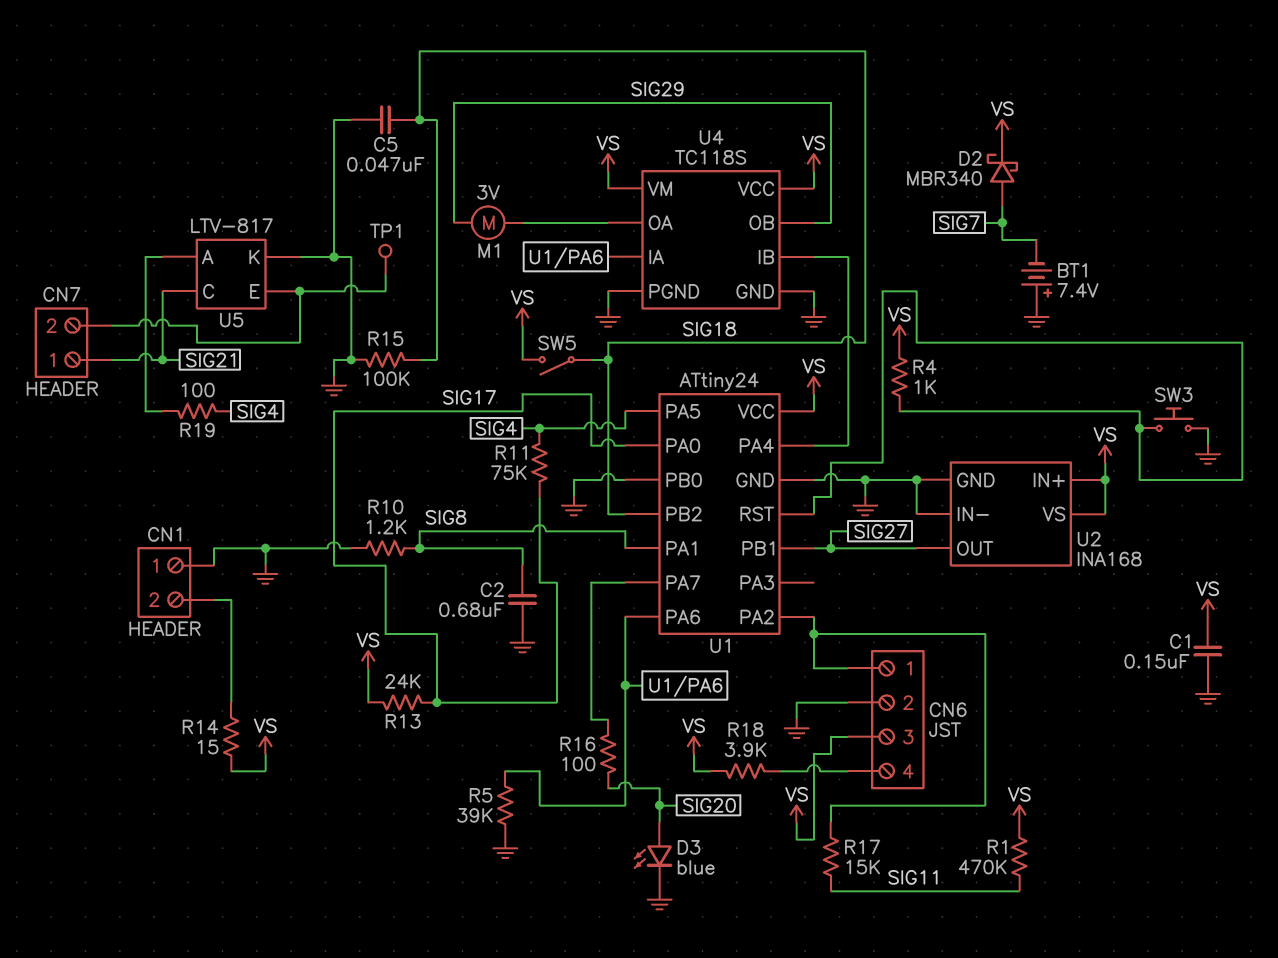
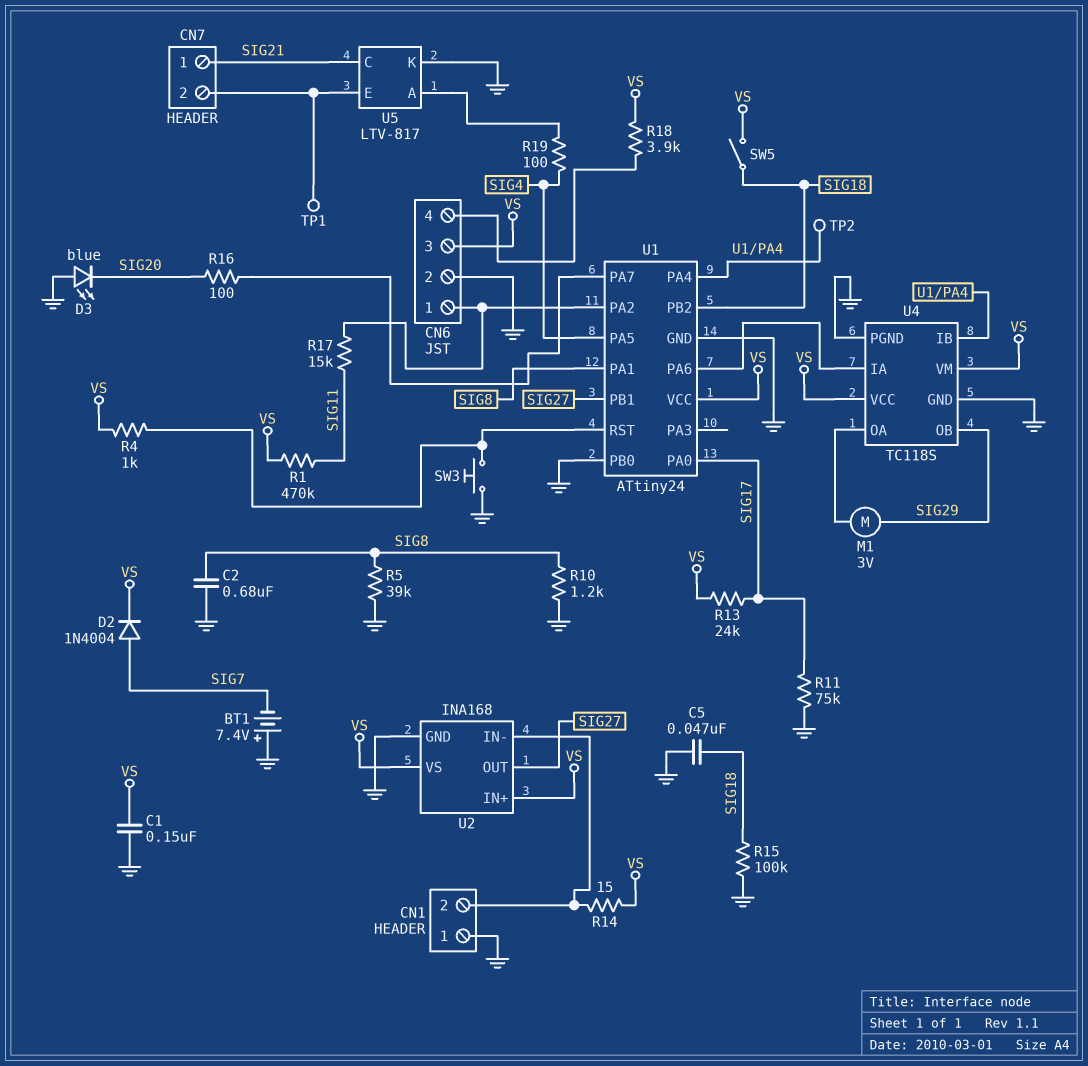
D2: schottky MBR340 (A SIG7, K VS) -> diode 1N4004 (A SIG7, K VS)
D3: LED blue (A SIG20, K GND) -> LED blue (A GND, K SIG20)
R5: 39k (GND, U1/PA6) -> 39k (GND, SIG8)
R11: 75k (SIG4, SIG17) -> 75k (GND, SIG17)
TP2: none -> test point (U1/PA4)
U2 pin IN-: GND -> CN1/2

